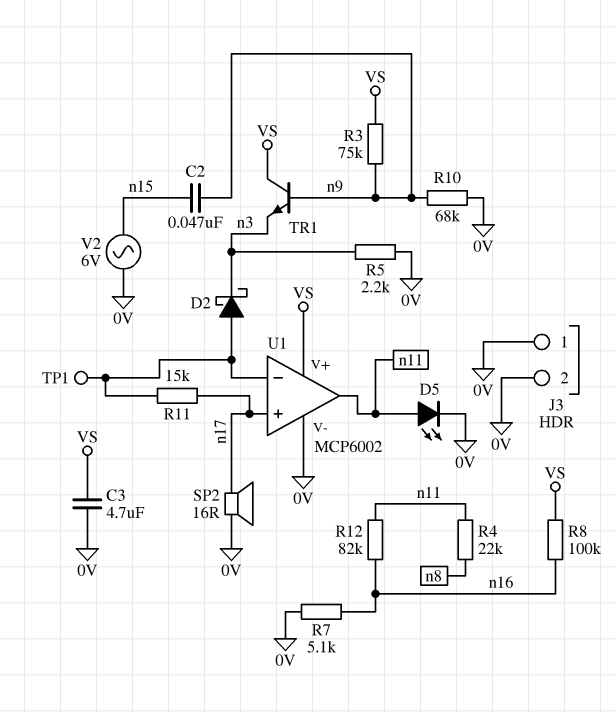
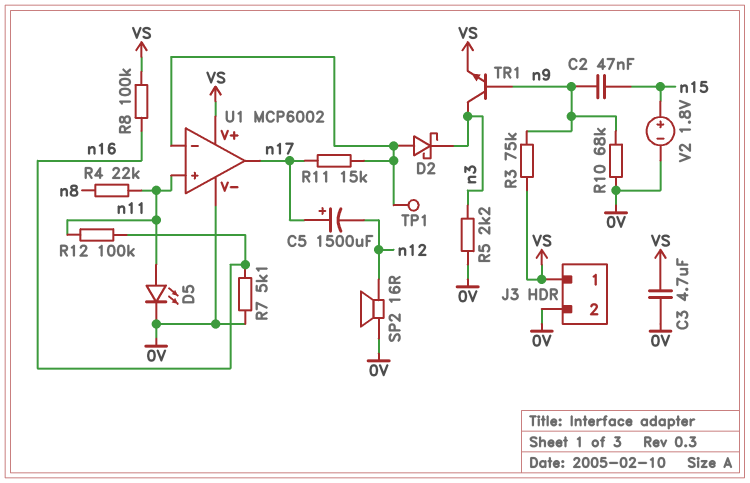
C5: none -> 1500uF (plus n17, minus n12)
J3 pin 1: 0V -> VS
R12: 82k (n11, n16) -> 100k (n11, n16)
SP2: speaker 16R (0V, n17) -> speaker 16R (0V, n12)
TR1: NPN (B n9, C VS, E n3) -> NPN (B n9, C n3, E VS)
U1 pin in+: n17 -> n11
U1 pin out: n11 -> n17
V2: AC 6V (0V, n15) -> 1.8V (plus n15, minus 0V)

